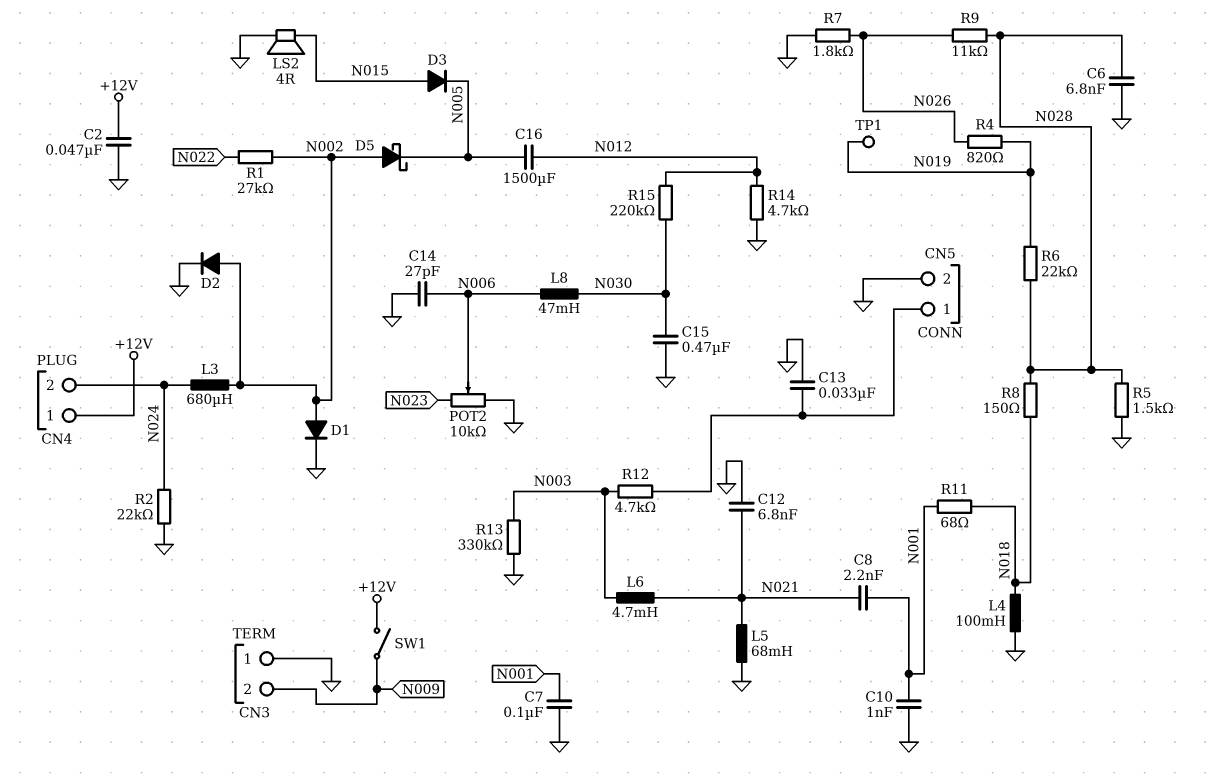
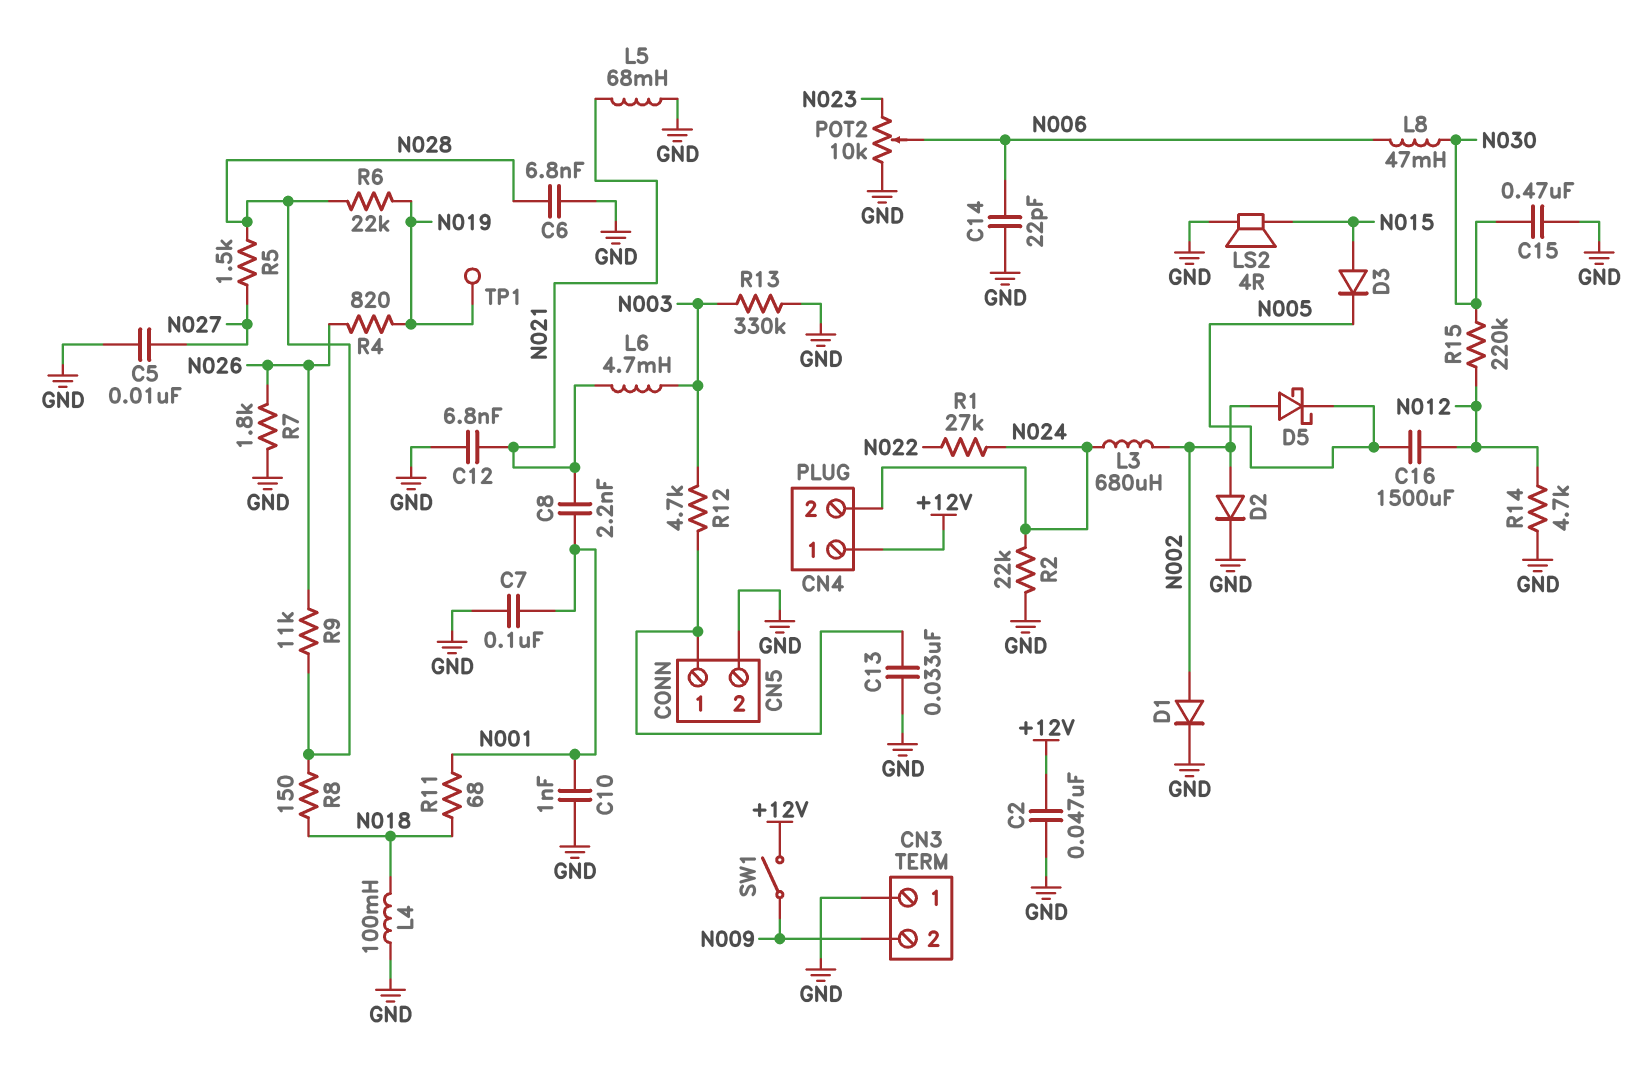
C5: none -> 10nF (GND, N027)
C14: 27pF (GND, N006) -> 22pF (GND, N006)
R1: 27k (N002, N022) -> 27k (N022, N024)
R5: 1.5k (GND, N028) -> 1.5k (N027, N028)

